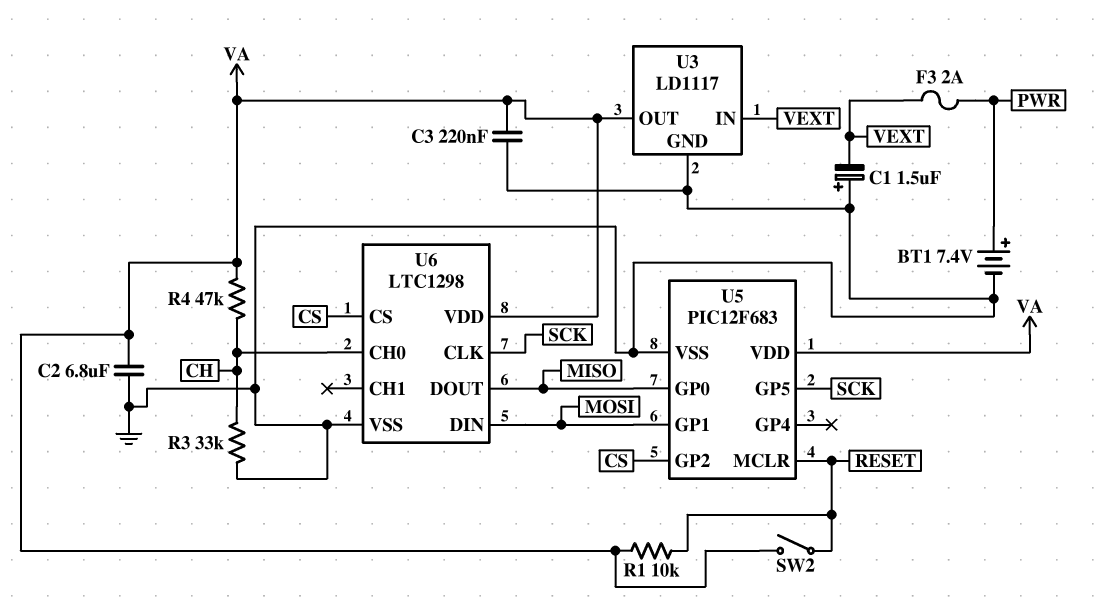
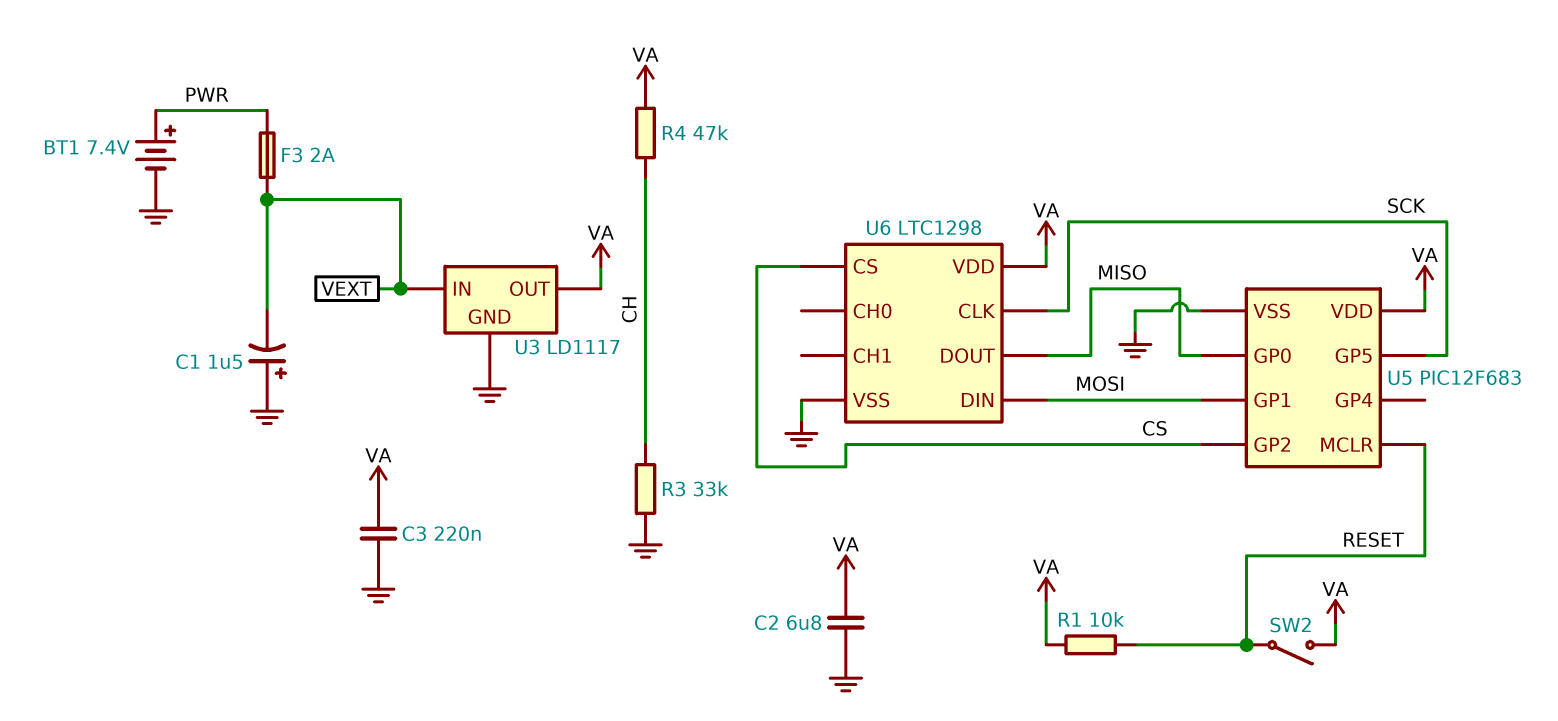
U6 pin CH0: CH -> none

